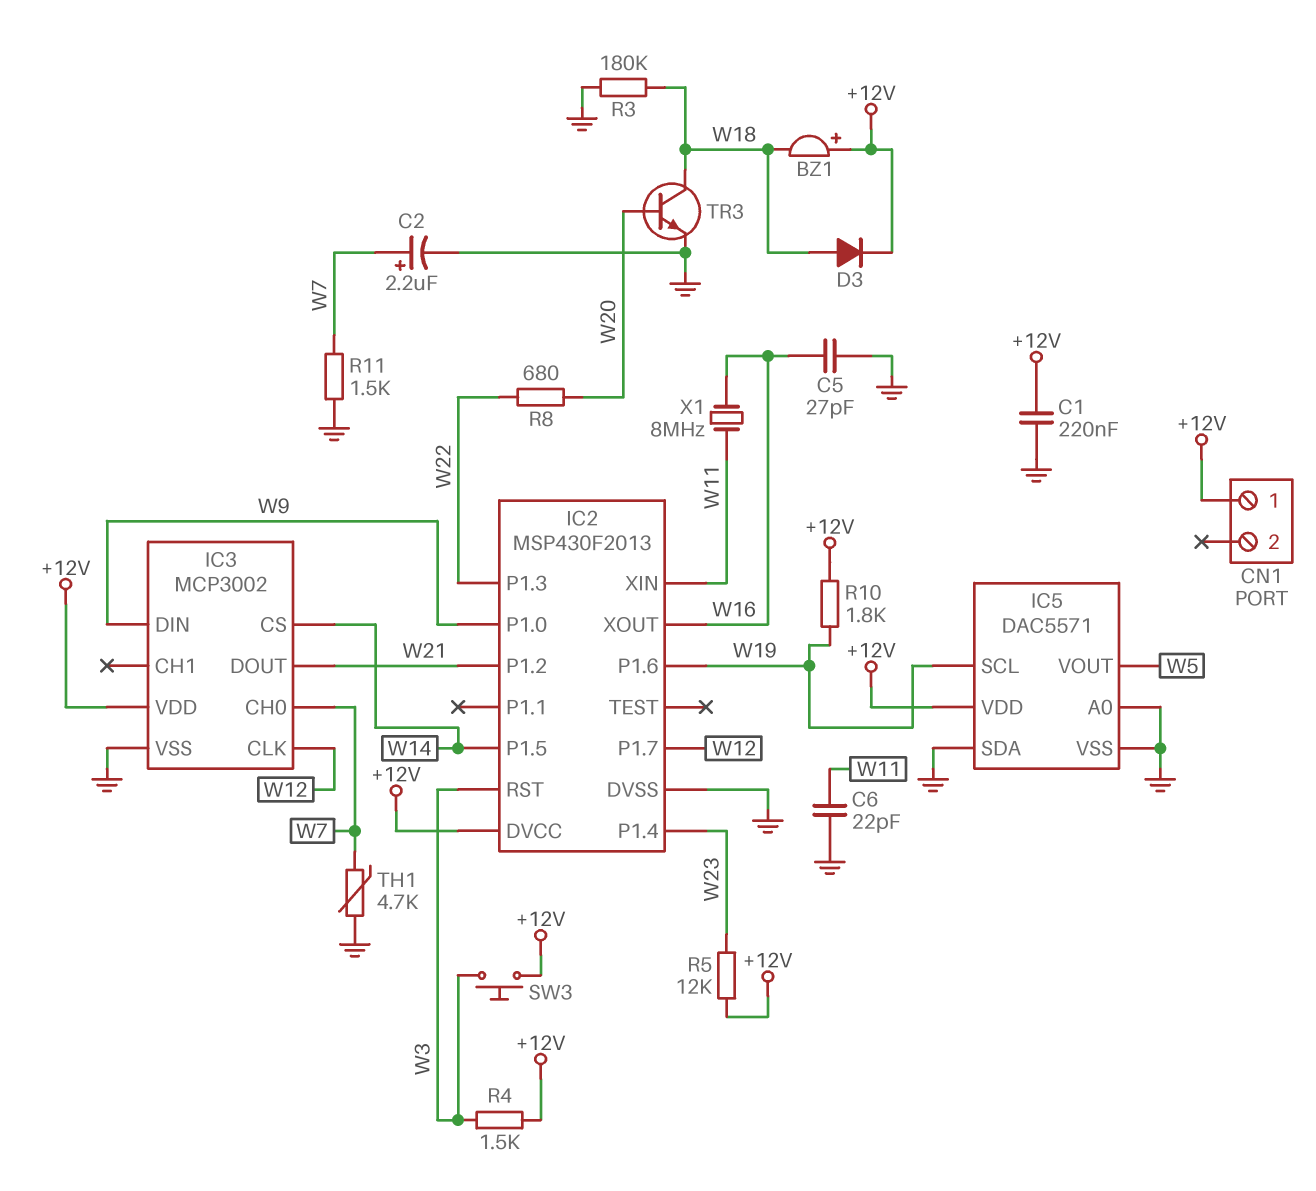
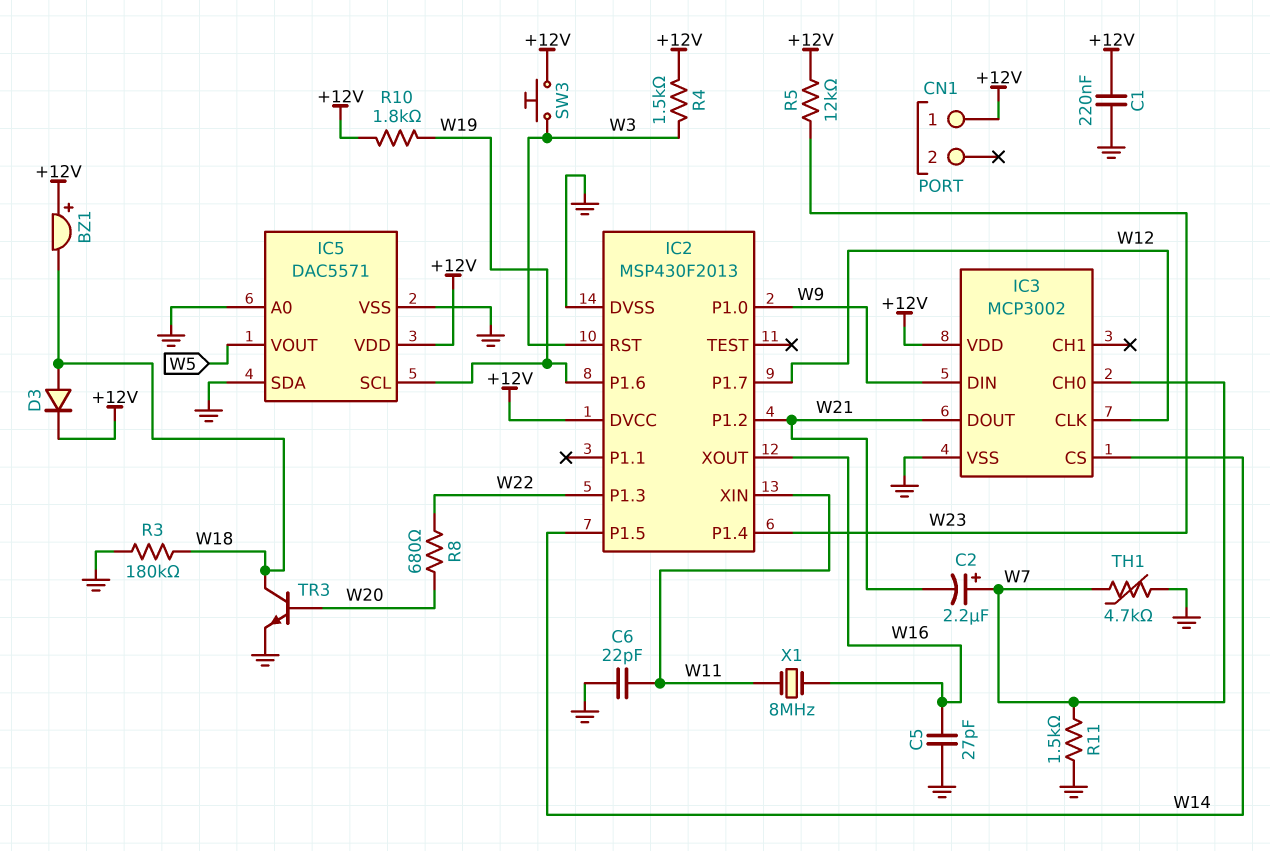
C2: 2.2uF (plus W7, minus GND) -> 2.2uF (plus W7, minus W21)

